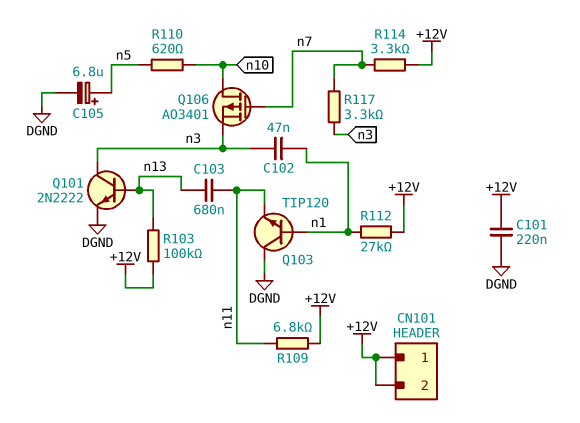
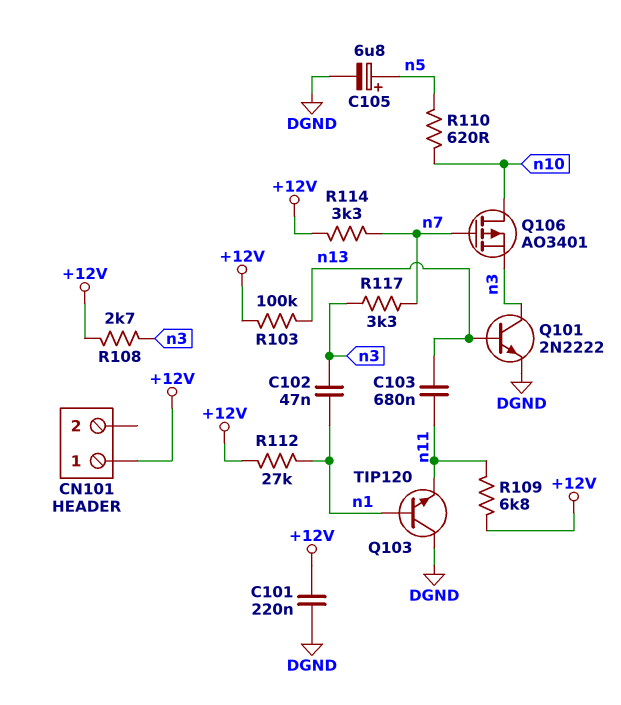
CN101 pin 2: +12V -> none
R108: none -> 2.7k (+12V, n3)

